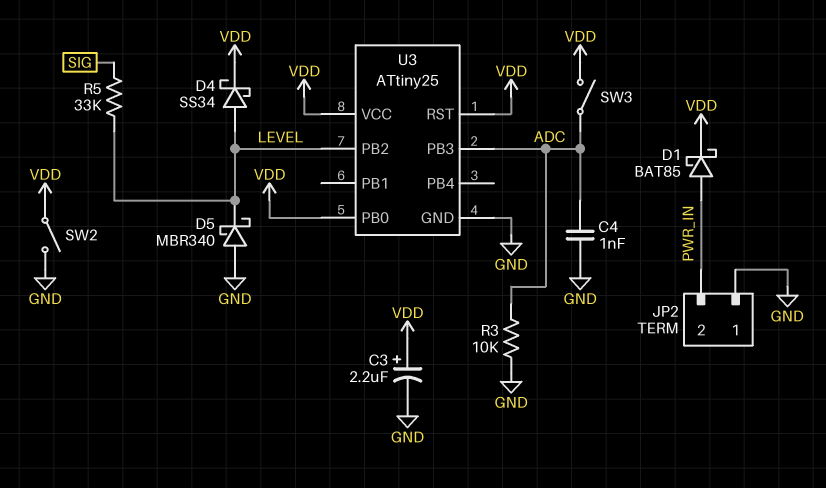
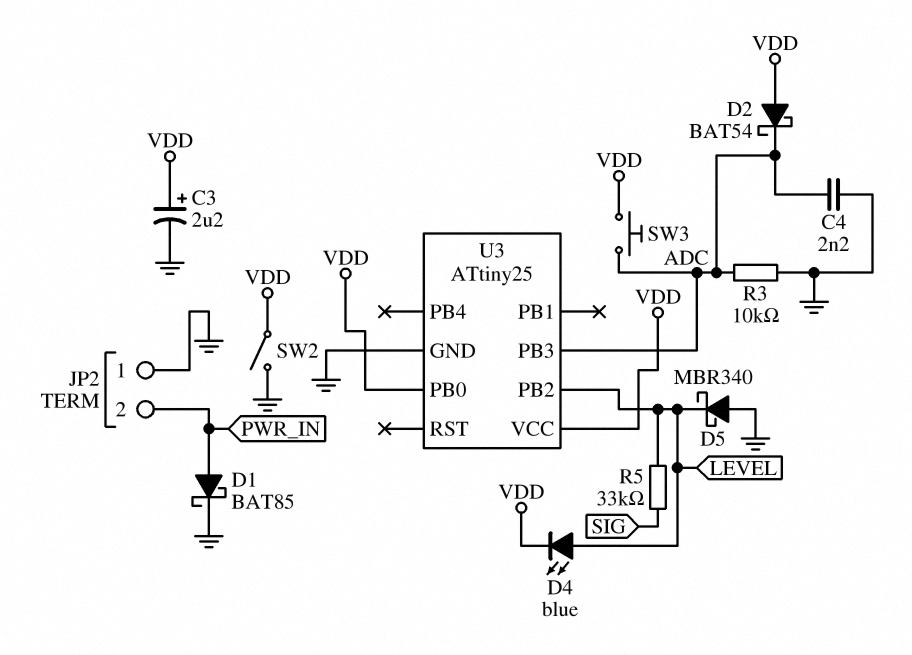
C4: 1nF (ADC, GND) -> 2.2nF (ADC, GND)
D1: schottky BAT85 (A PWR_IN, K VDD) -> schottky BAT85 (A PWR_IN, K GND)
D2: none -> schottky BAT54 (A VDD, K ADC)
D4: schottky SS34 (A LEVEL, K VDD) -> LED blue (A LEVEL, K VDD)
SW3: switch (ADC, VDD) -> button (ADC, VDD)
U3 pin RST: VDD -> none

